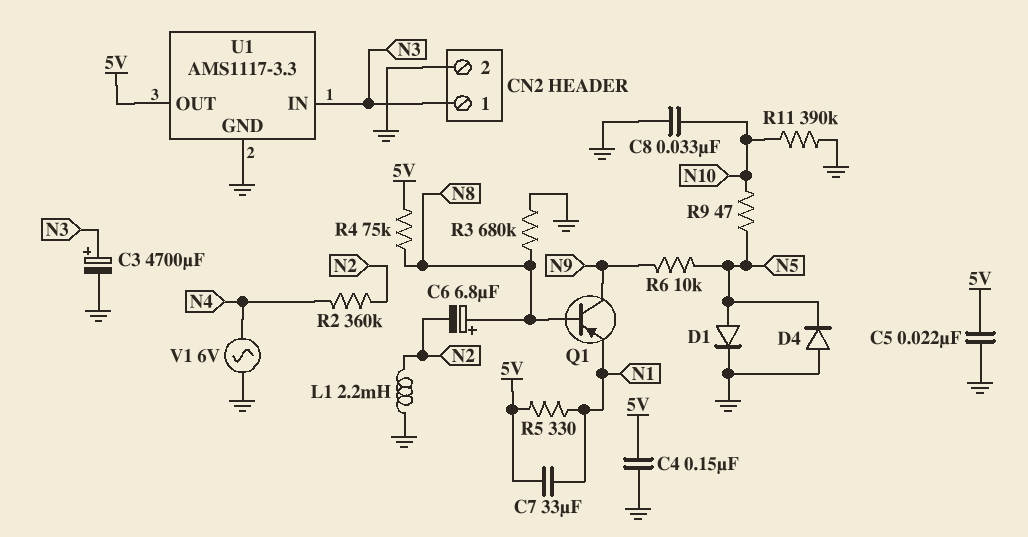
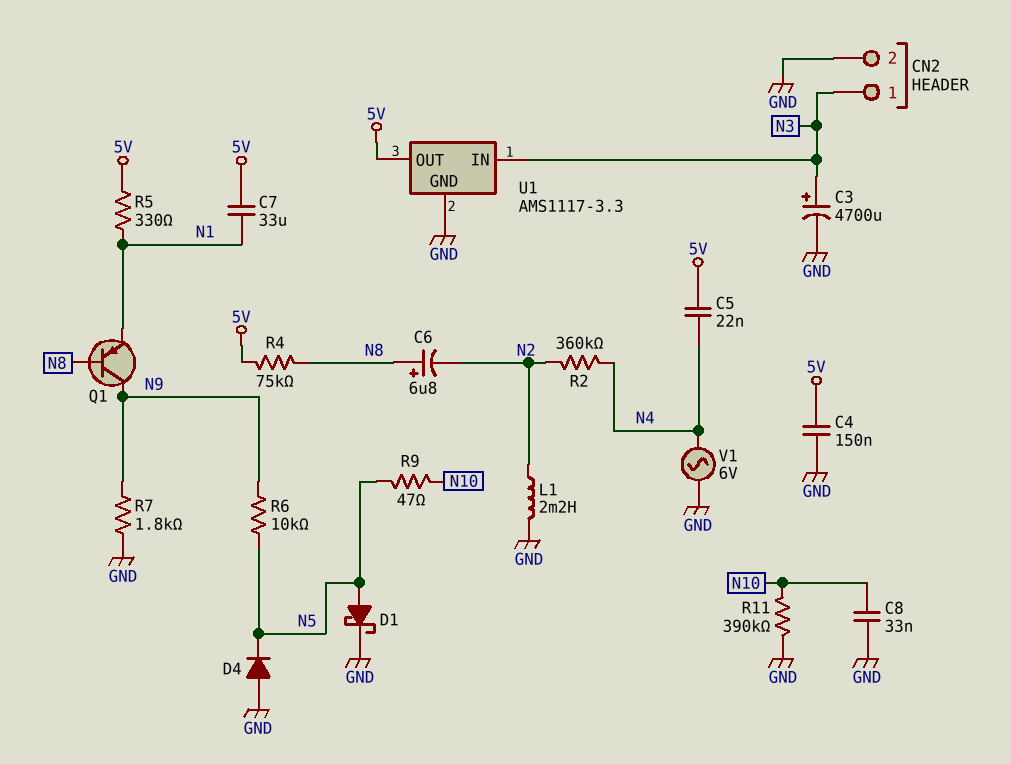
C5: 22nF (5V, GND) -> 22nF (5V, N4)
D1: diode (A N5, K GND) -> schottky (A N5, K GND)
R3: 680k (GND, N8) -> none
R7: none -> 1.8k (GND, N9)

